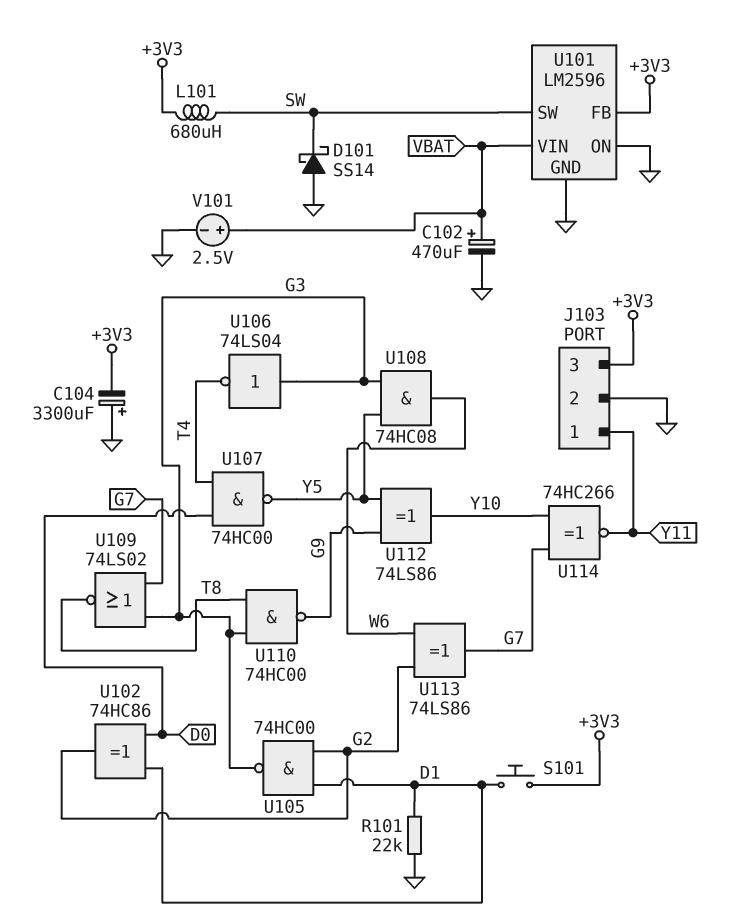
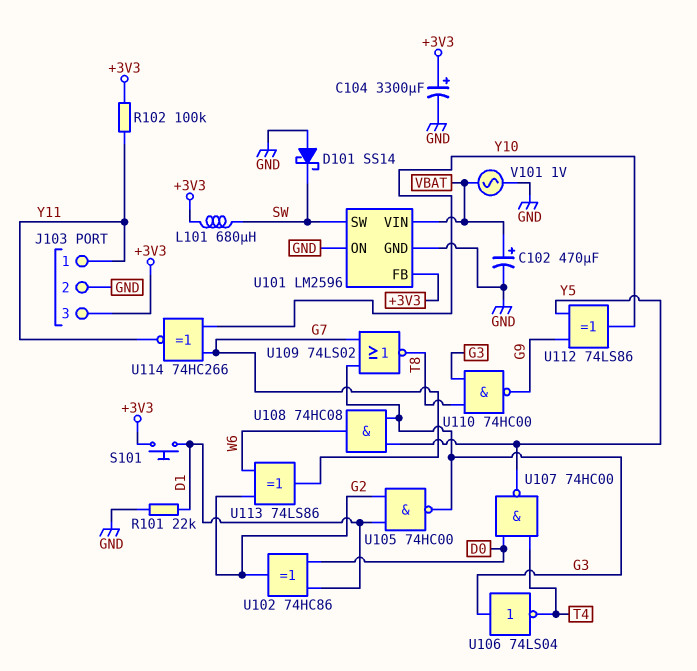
C104: 3300uF (plus GND, minus +3V3) -> 3300uF (plus +3V3, minus GND)
R102: none -> 100k (+3V3, Y11)
V101: 2.5V (plus VBAT, minus GND) -> AC 1V (GND, VBAT)

